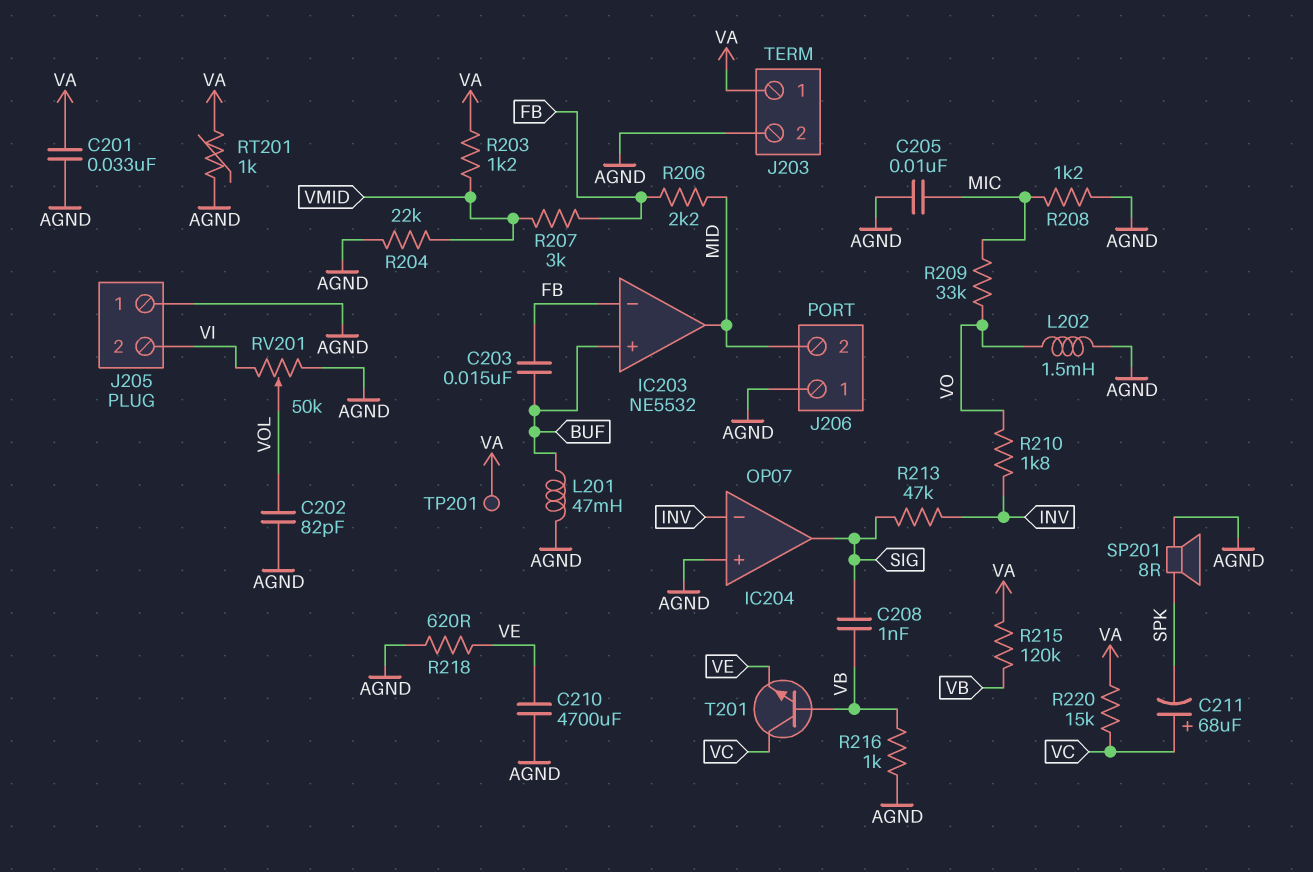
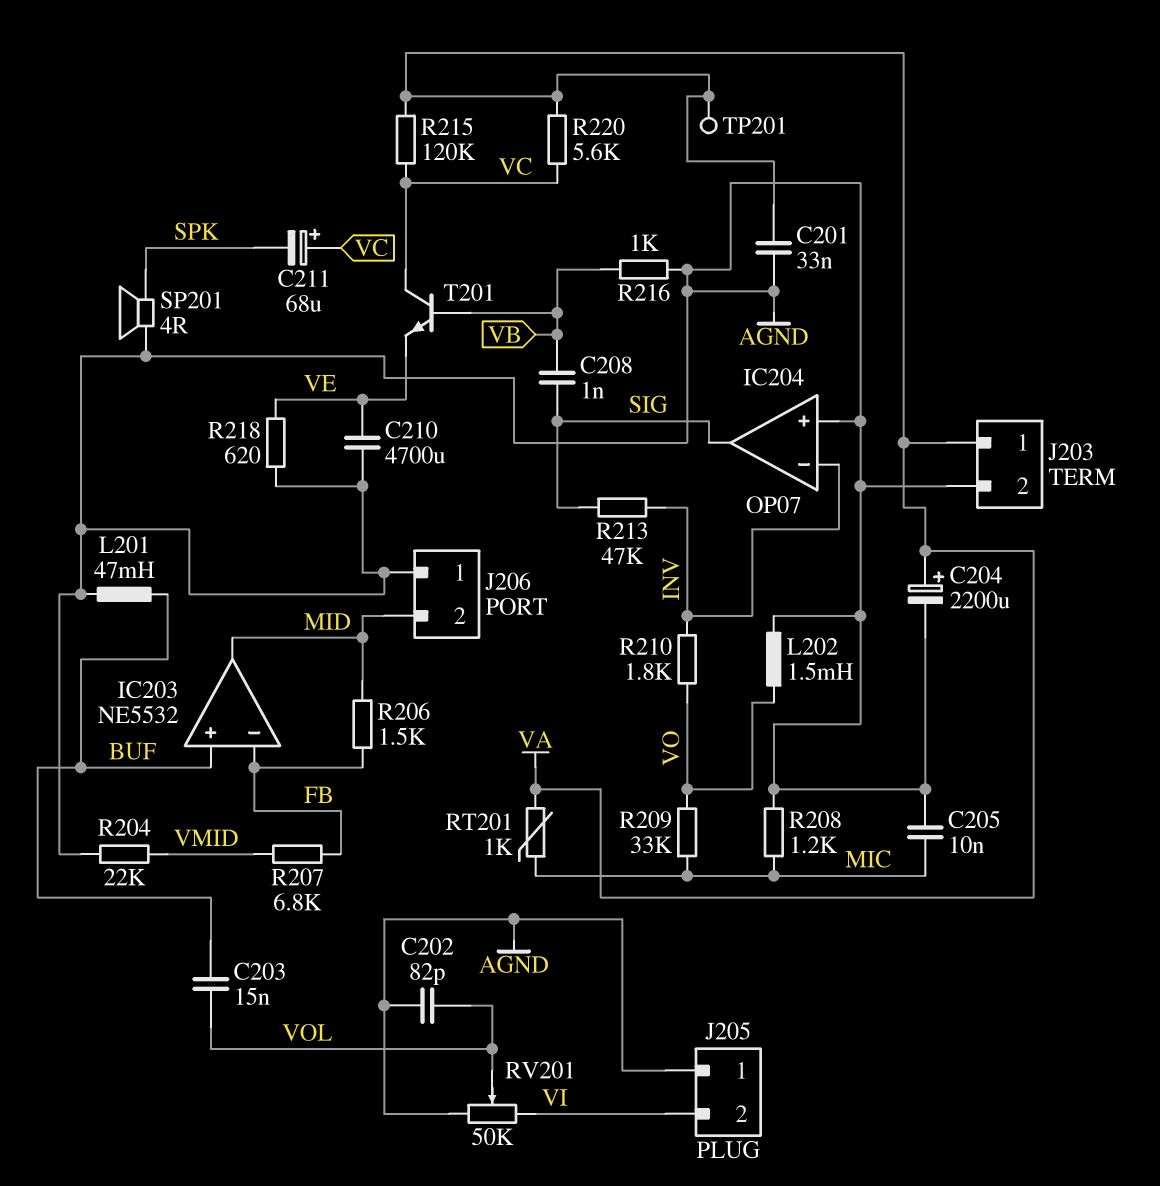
C203: 15nF (BUF, FB) -> 15nF (BUF, VOL)
C204: none -> 2200uF (plus VA, minus AGND)
R203: 1.2k (VA, VMID) -> none
R206: 2.2k (FB, MID) -> 1.5k (FB, MID)
R207: 3k (FB, VMID) -> 6.8k (FB, VMID)
R215: 120k (VA, VB) -> 120k (VA, VC)
R220: 15k (VA, VC) -> 5.6k (VA, VC)
RT201: 1k (AGND, VA) -> 1k (MIC, VA)
SP201: speaker 8R (AGND, SPK) -> speaker 4R (AGND, SPK)

